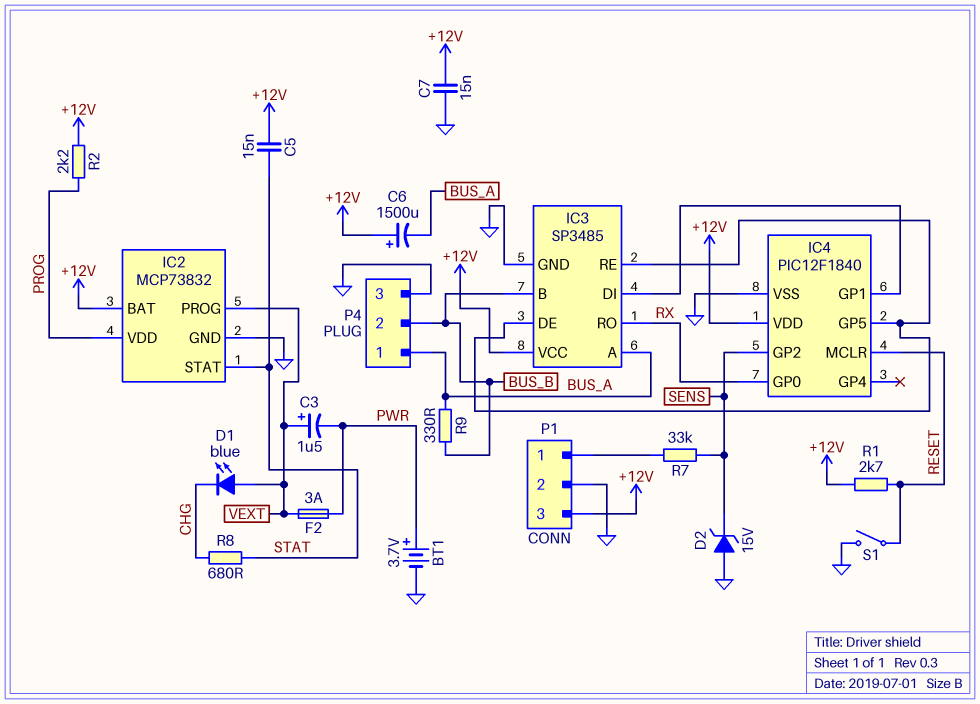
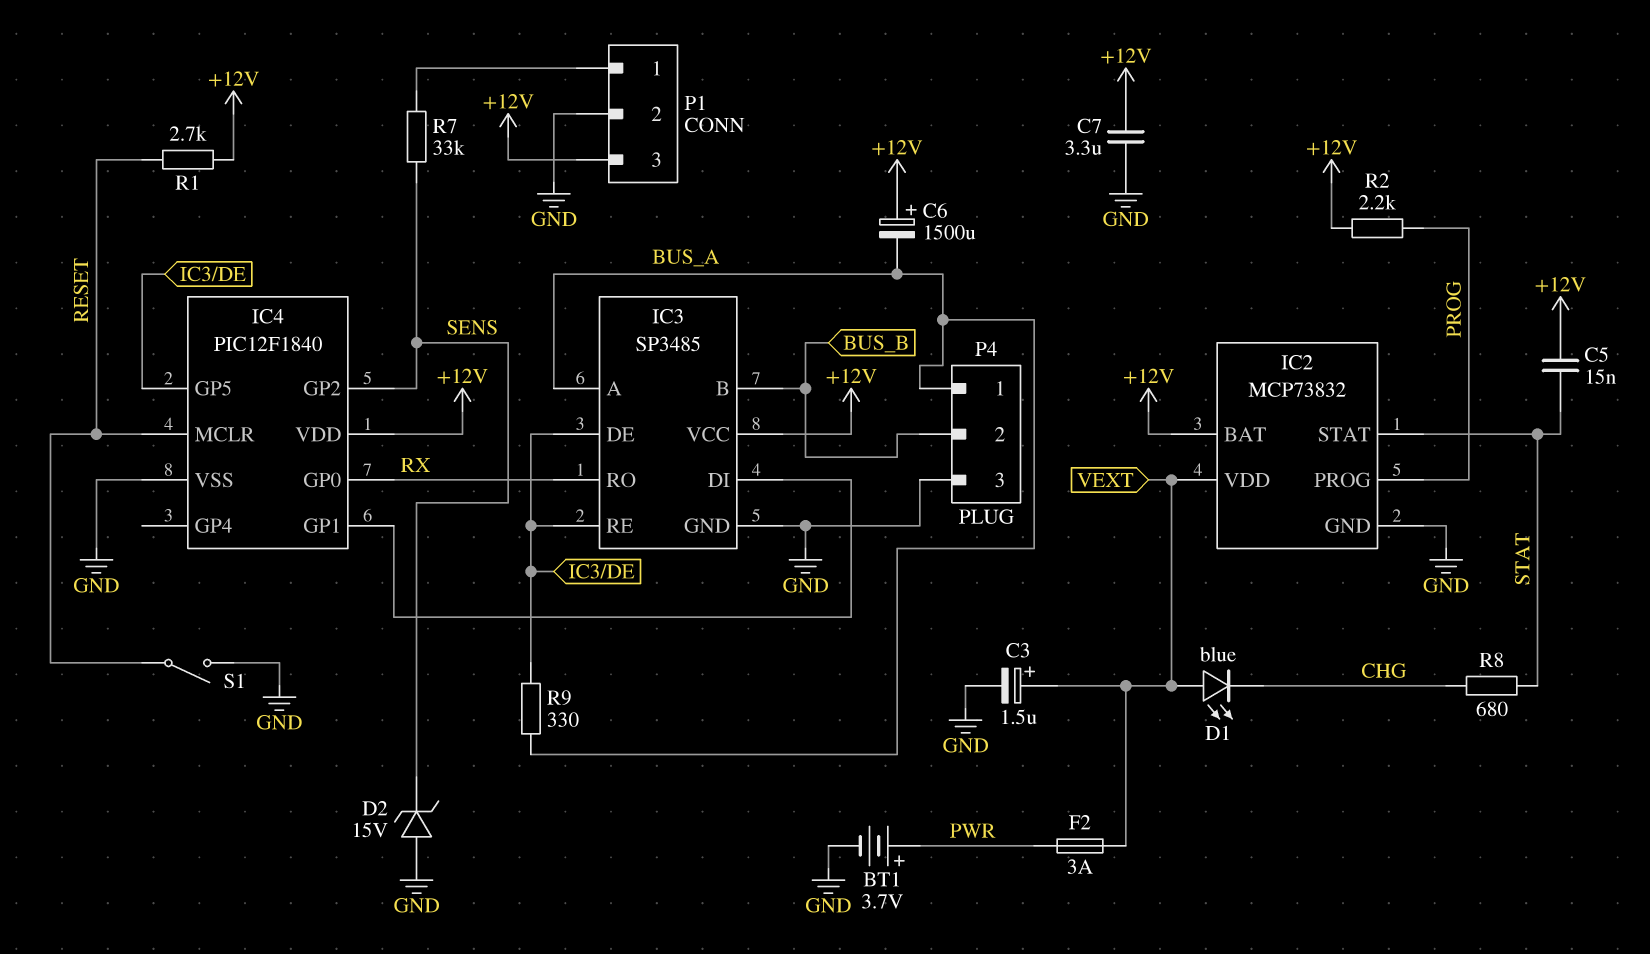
C3: 1.5uF (plus VEXT, minus PWR) -> 1.5uF (plus VEXT, minus GND)
C7: 15nF (+12V, GND) -> 3.3uF (+12V, GND)
IC2 pin PROG: VEXT -> PROG
IC2 pin VDD: PROG -> VEXT
R9: 330 (BUS_A, BUS_B) -> 330 (BUS_A, IC3/DE)

